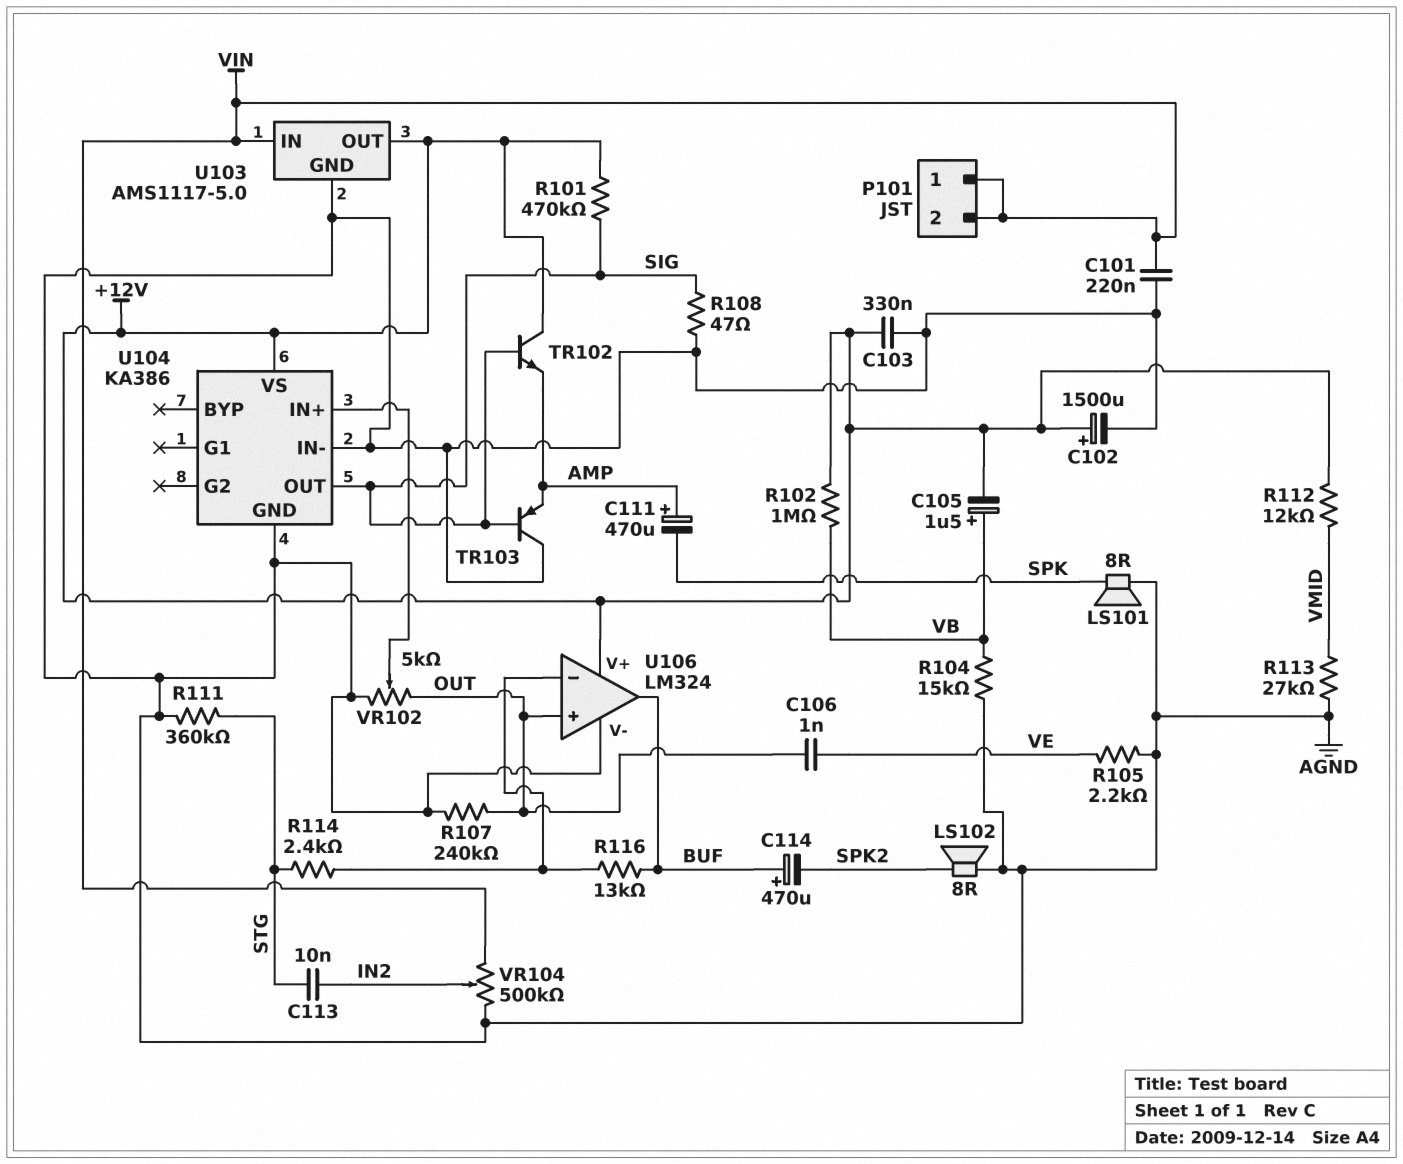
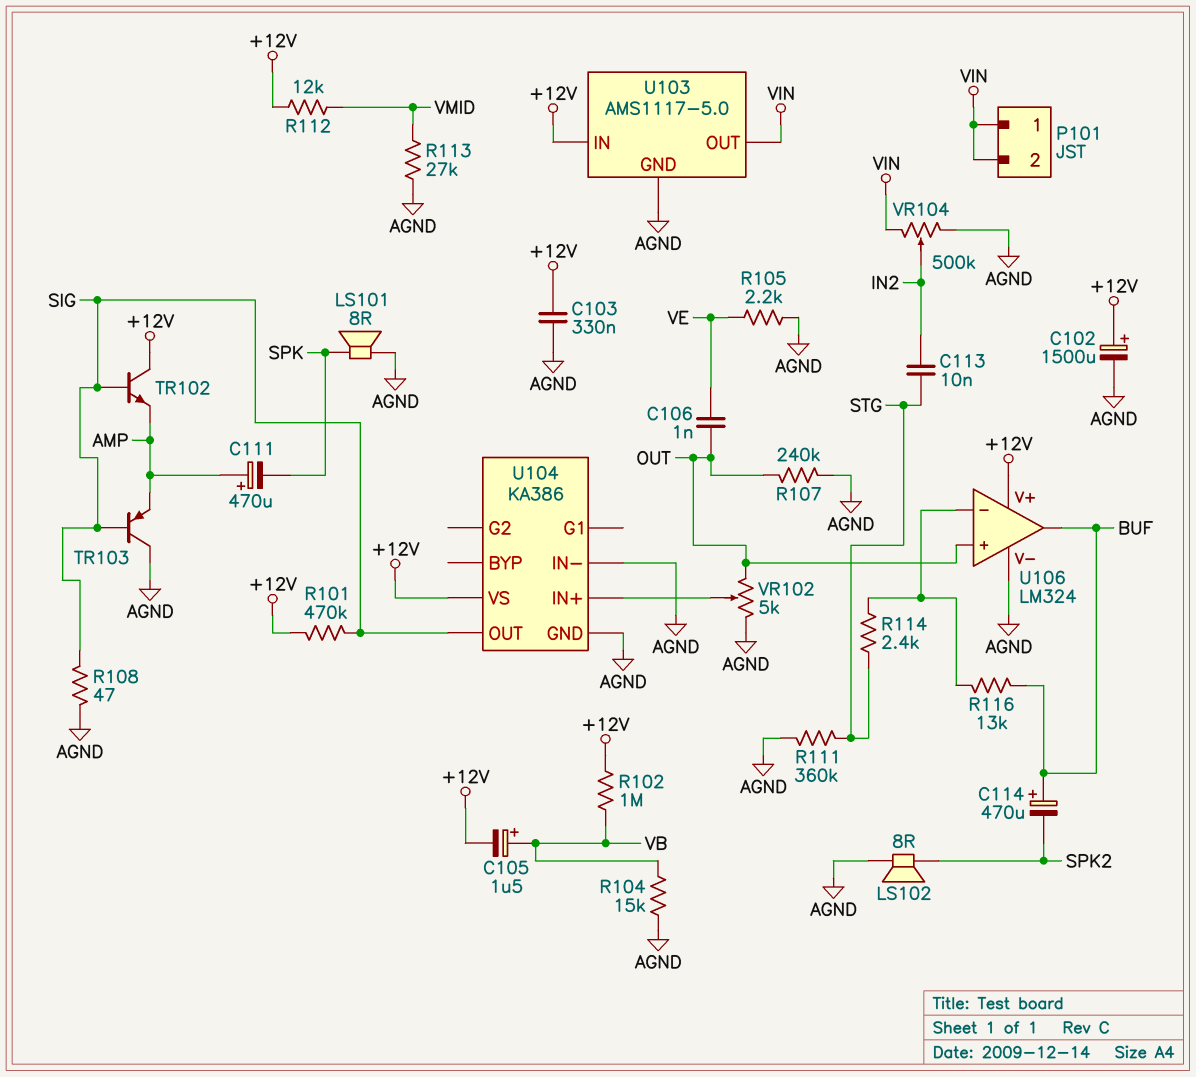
C101: 220nF (AGND, VIN) -> none
U103 pin IN: VIN -> +12V
U103 pin OUT: +12V -> VIN

